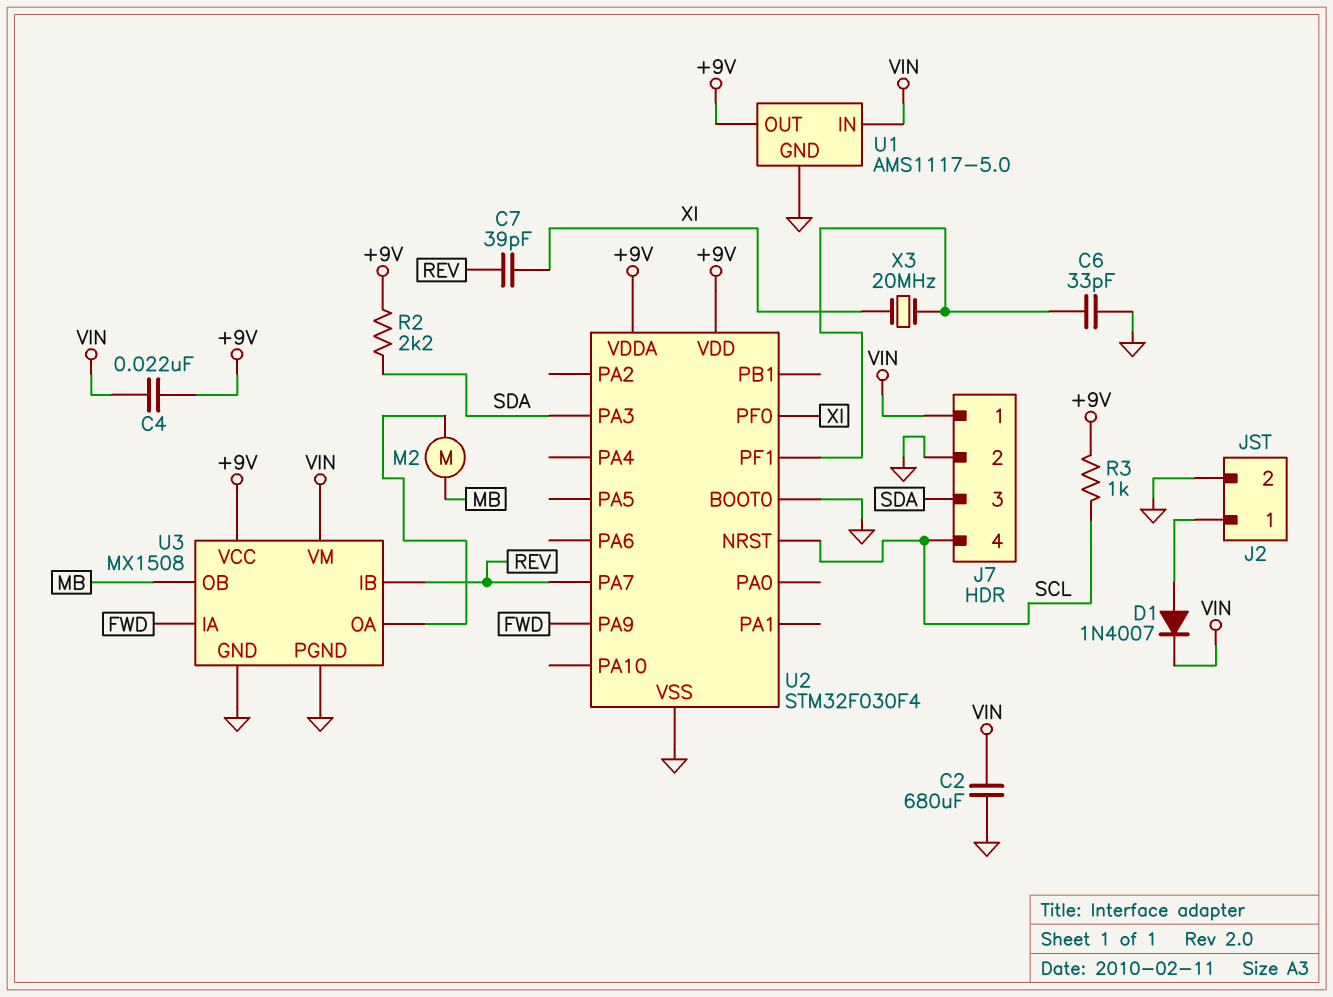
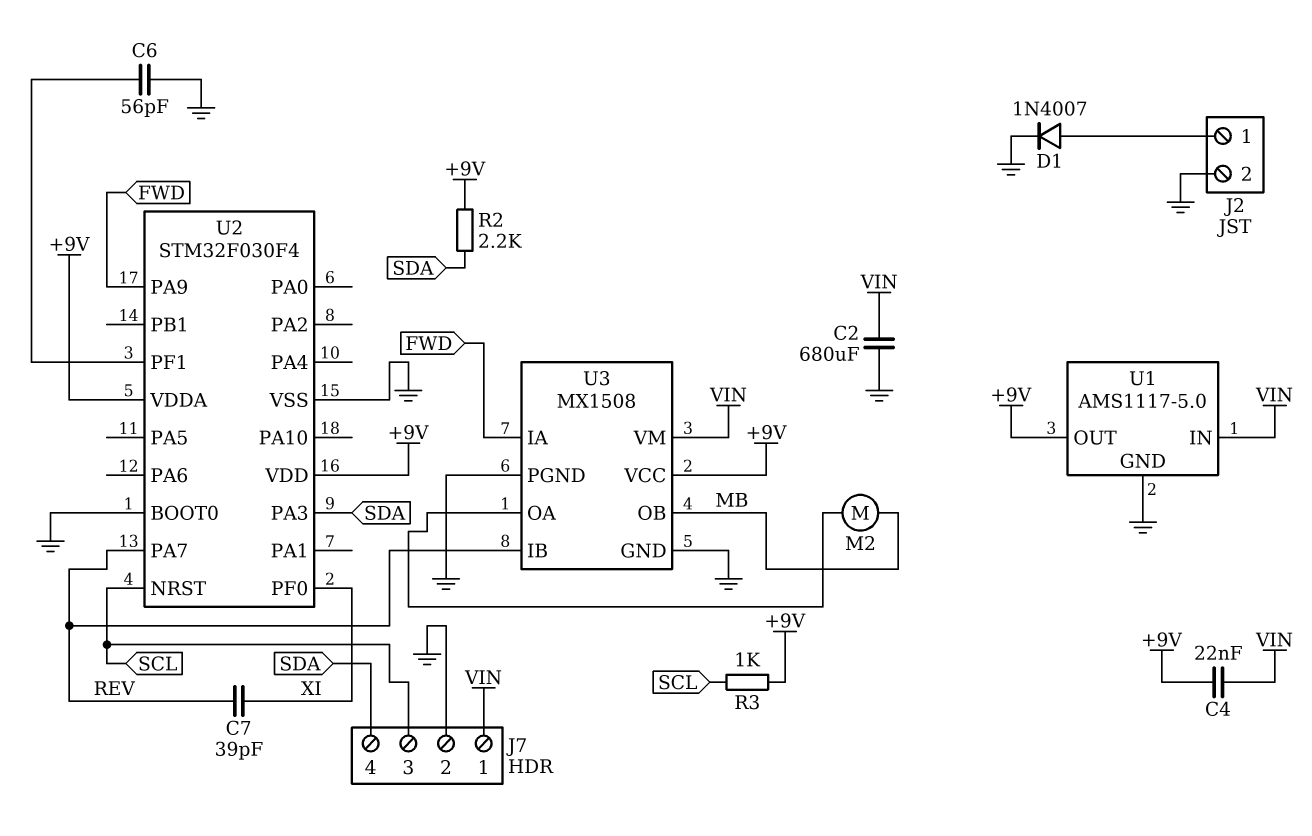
C6: 33pF (GND, U2/PF1) -> 56pF (GND, U2/PF1)
D1: diode 1N4007 (A J2/1, K VIN) -> diode 1N4007 (A J2/1, K GND)
J7 pin 3: SDA -> SCL
J7 pin 4: SCL -> SDA
X3: 20MHz (U2/PF1, XI) -> none

